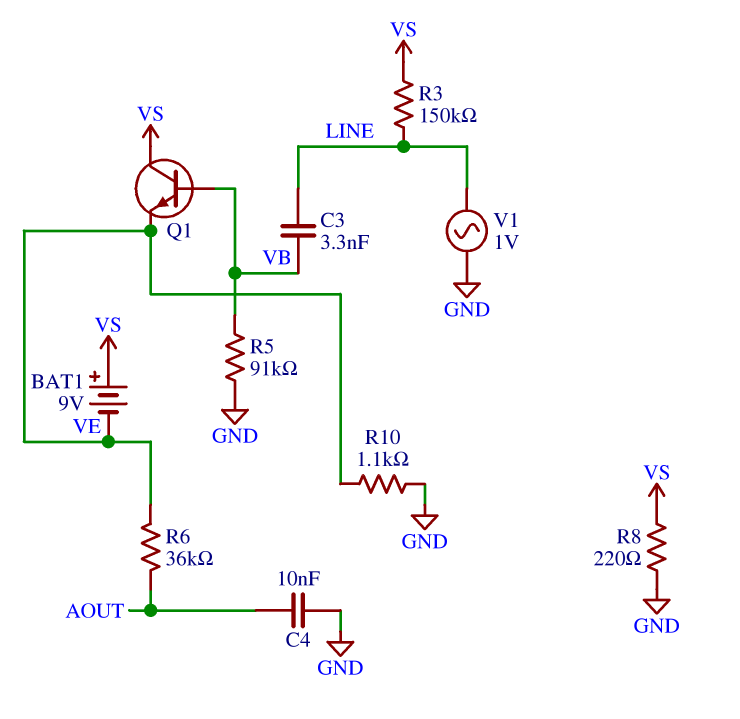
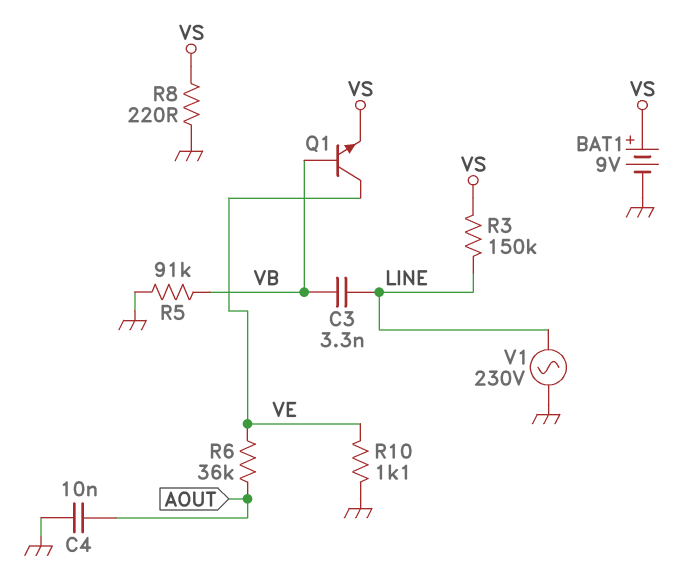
BAT1: 9V (plus VS, minus VE) -> 9V (plus VS, minus GND)
Q1: NPN (B VB, C VS, E VE) -> NPN (B VB, C VE, E VS)
V1: AC 1V (GND, LINE) -> AC 230V (GND, LINE)

